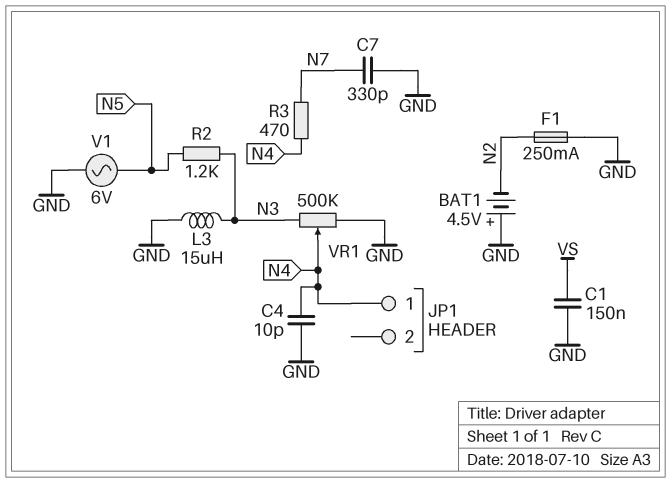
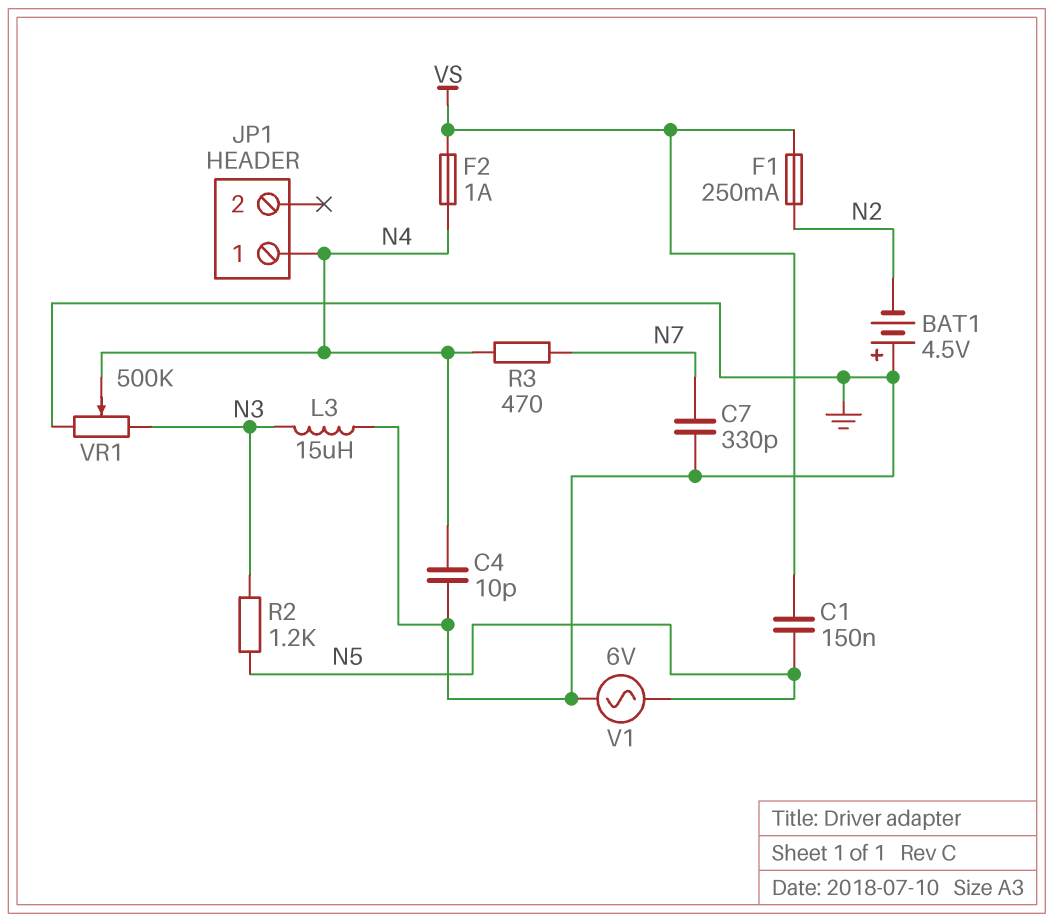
C1: 150nF (GND, VS) -> 150nF (N5, VS)
F1: 250mA (GND, N2) -> 250mA (N2, VS)
F2: none -> 1A (N4, VS)

